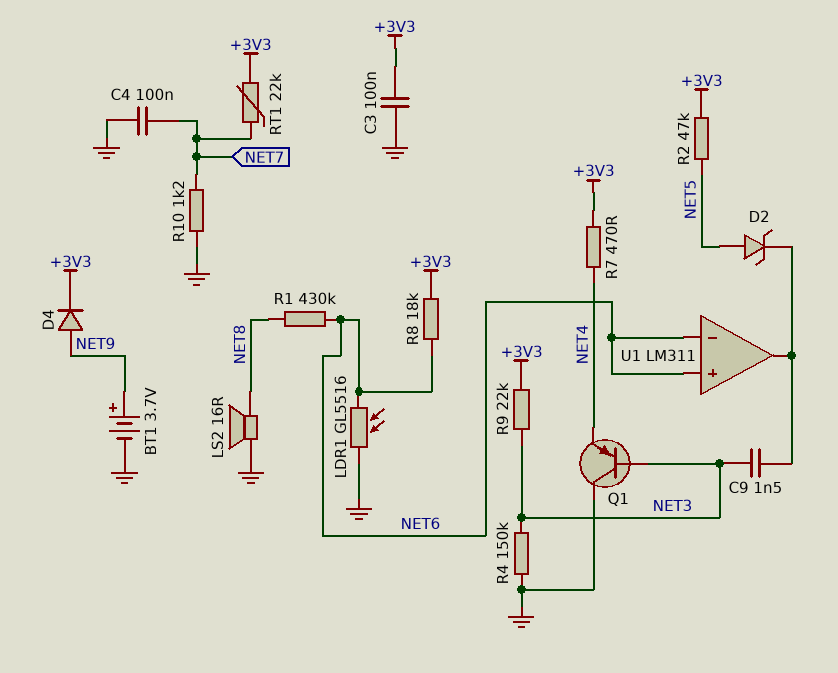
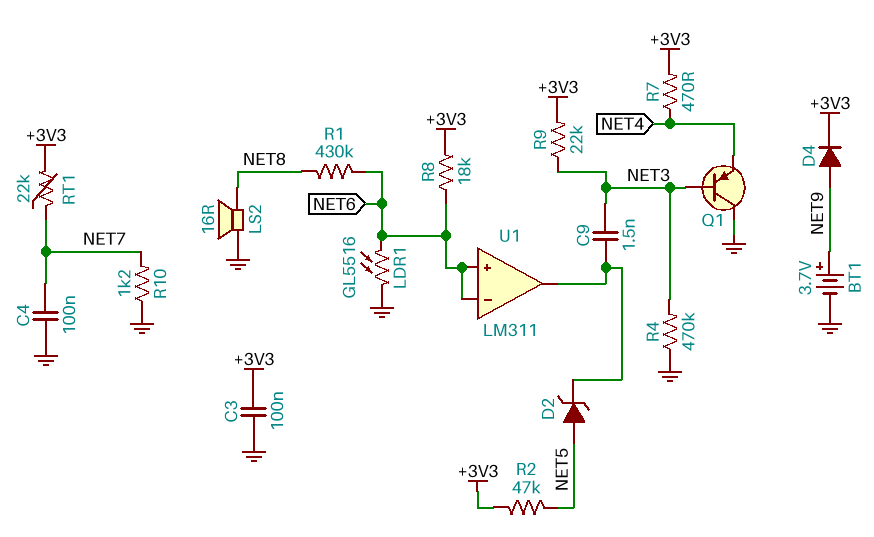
R4: 150k (GND, NET3) -> 470k (GND, NET3)

